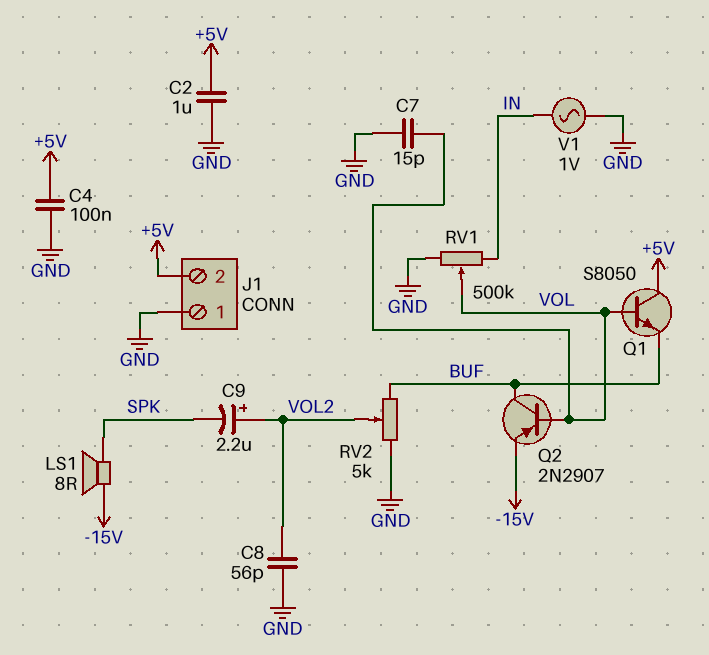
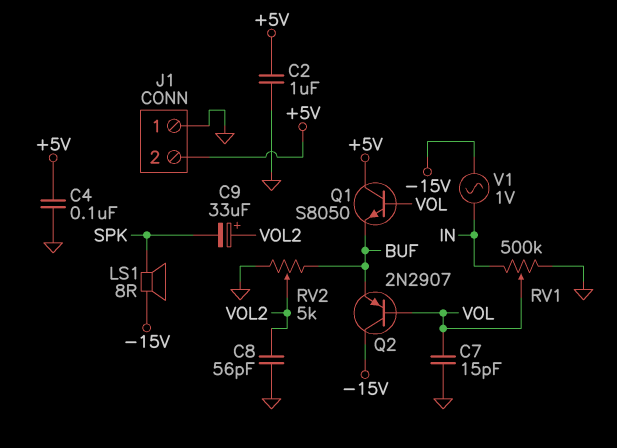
C9: 2.2uF (plus VOL2, minus SPK) -> 33uF (plus VOL2, minus SPK)
Q2: PNP 2N2907 (B VOL, C BUF, E -15V) -> PNP 2N2907 (B VOL, C -15V, E BUF)
V1: AC 1V (GND, IN) -> AC 1V (-15V, IN)

